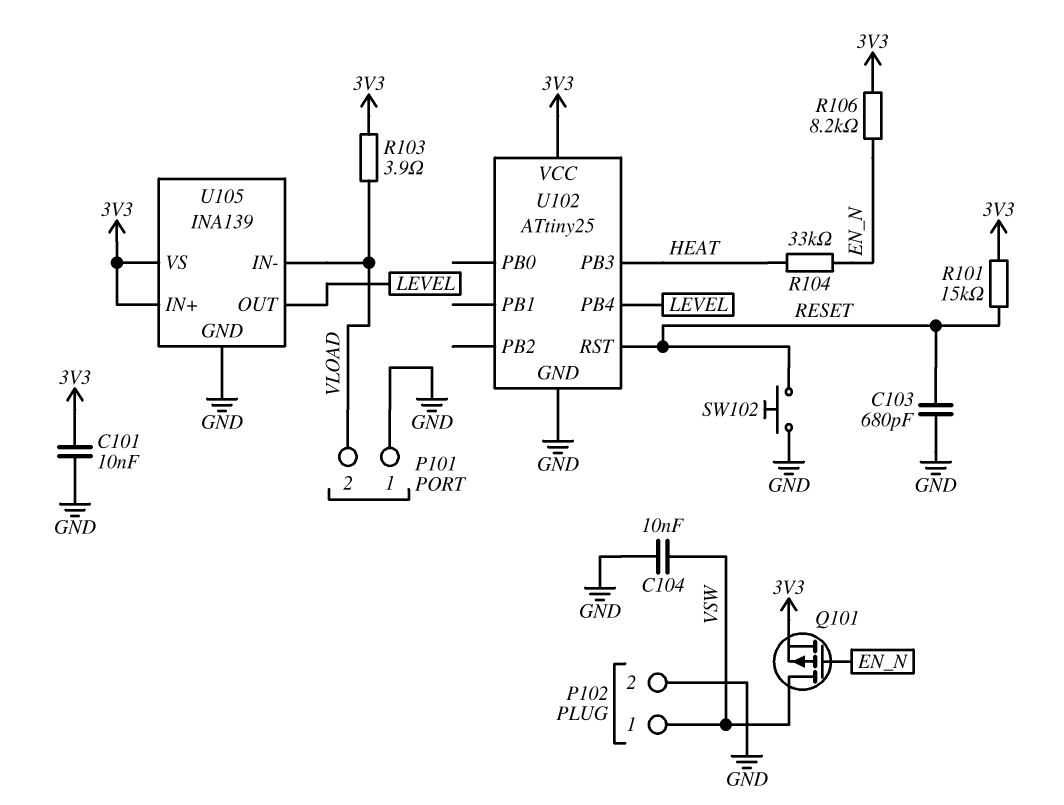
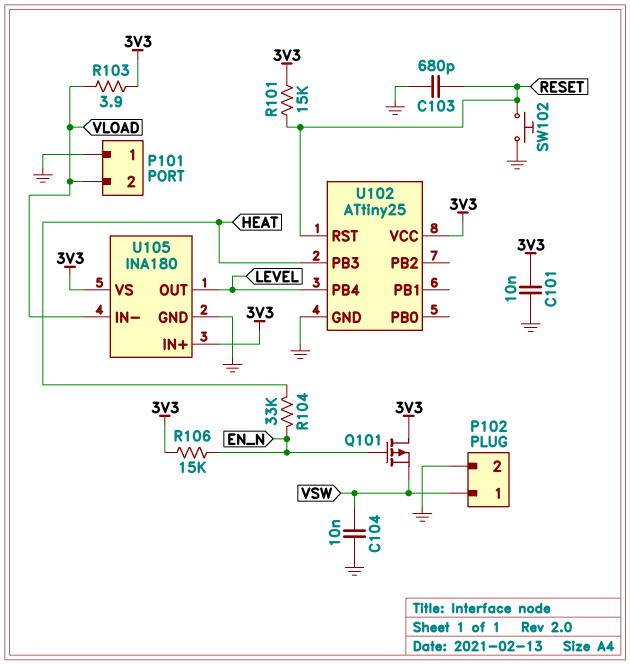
Q101: PMOS (G EN_N, D VSW, S 3V3) -> PMOS (G EN_N, D 3V3, S VSW)
R106: 8.2k (3V3, EN_N) -> 15k (3V3, EN_N)
U105: INA139 -> INA180

